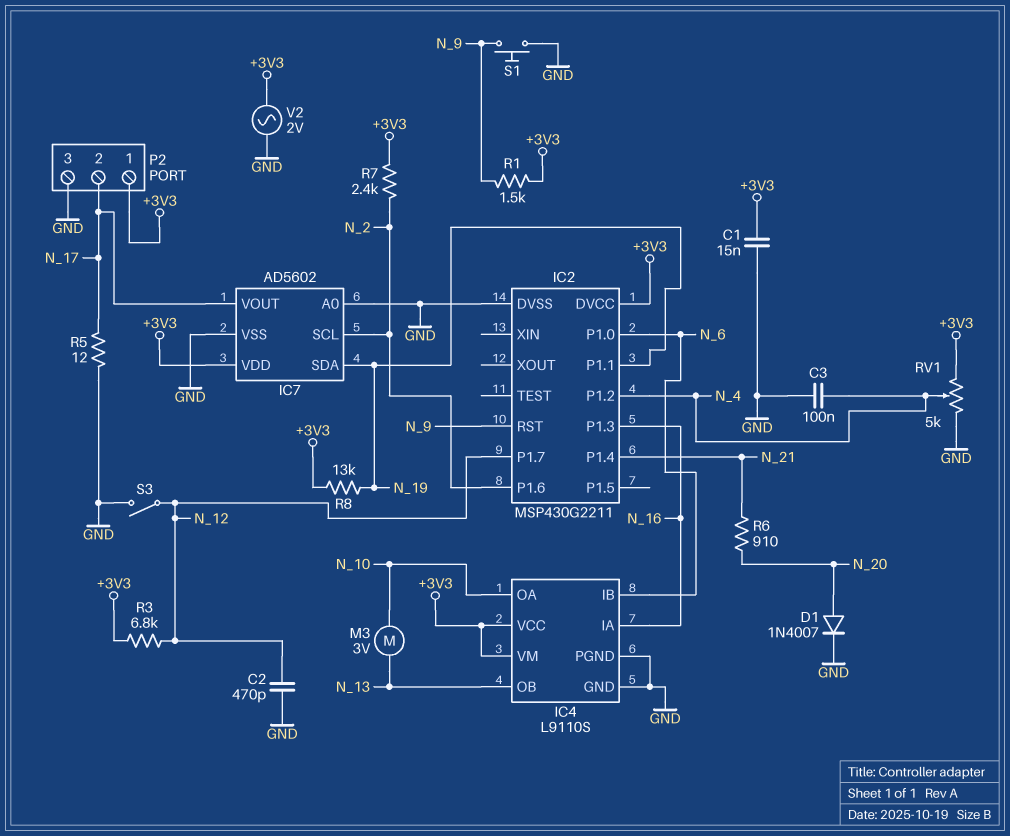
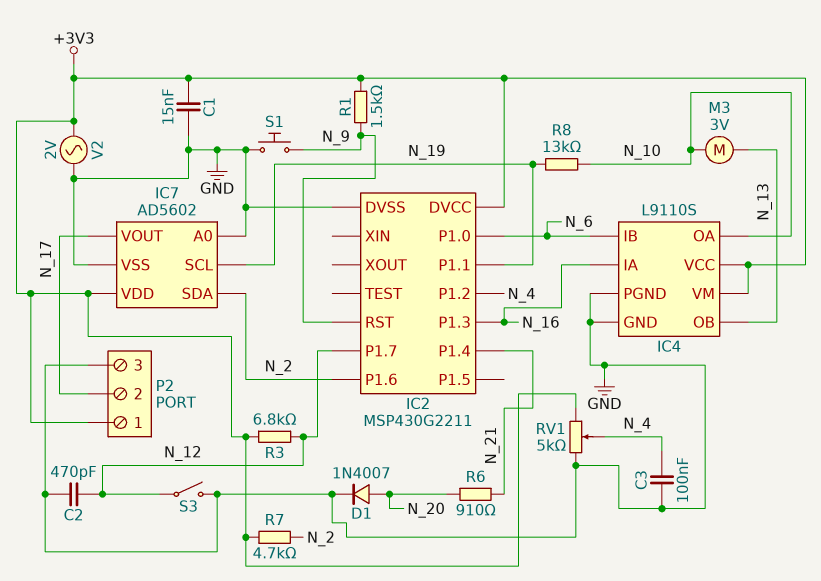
IC7 pin SCL: N_2 -> N_19
IC7 pin SDA: N_19 -> N_2
R5: 12 (GND, N_17) -> none
R7: 2.4k (+3V3, N_2) -> 4.7k (+3V3, N_2)
R8: 13k (+3V3, N_19) -> 13k (N_10, N_19)

